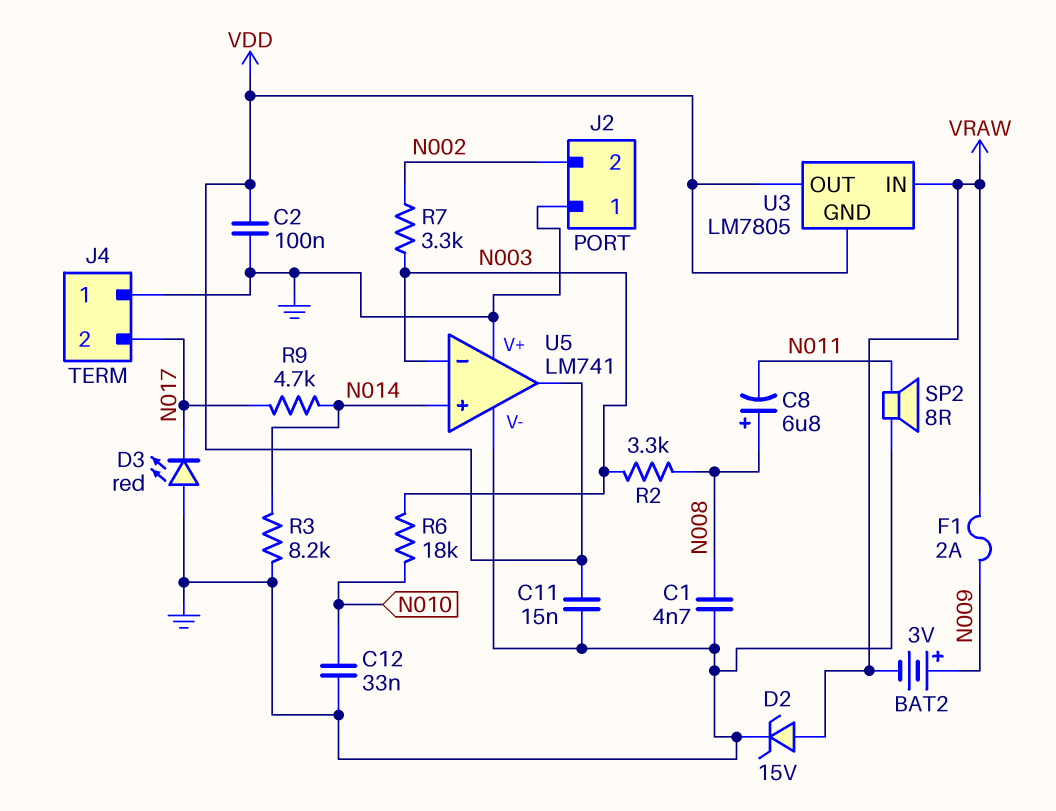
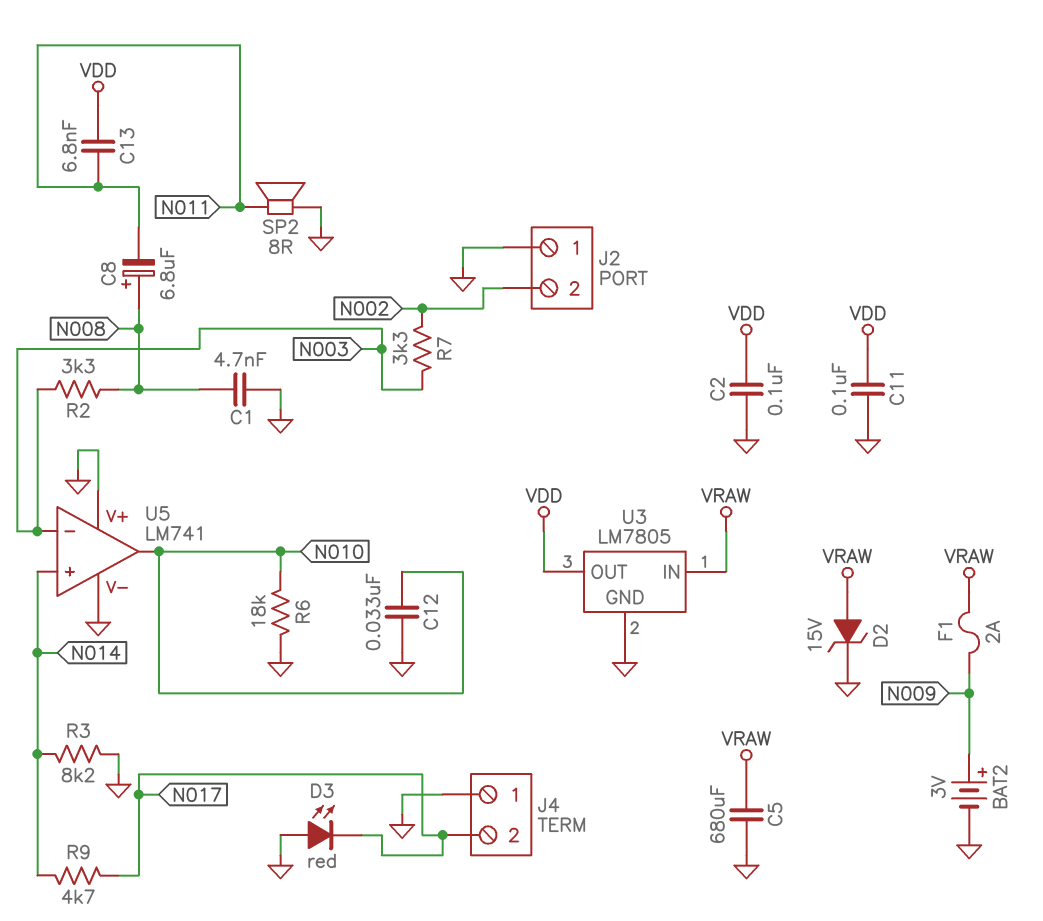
BAT2: 3V (plus N009, minus VRAW) -> 3V (plus N009, minus GND)
C5: none -> 680uF (GND, VRAW)
C11: 15nF (GND, VDD) -> 100nF (GND, VDD)
C13: none -> 6.8nF (N011, VDD)
R6: 18k (N003, N010) -> 18k (GND, N010)
U3 pin GND: VDD -> GND
U5 pin out: VDD -> N010

